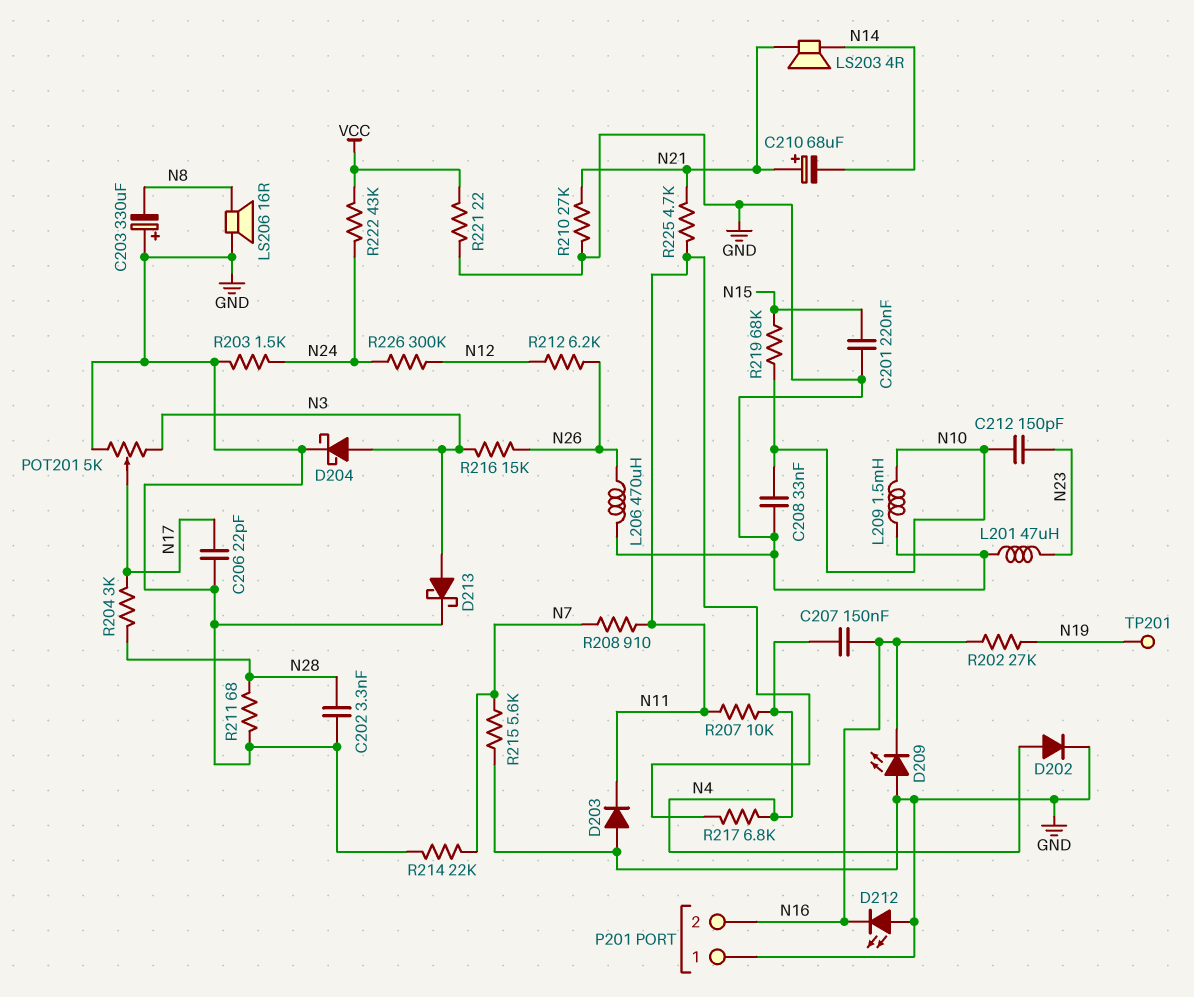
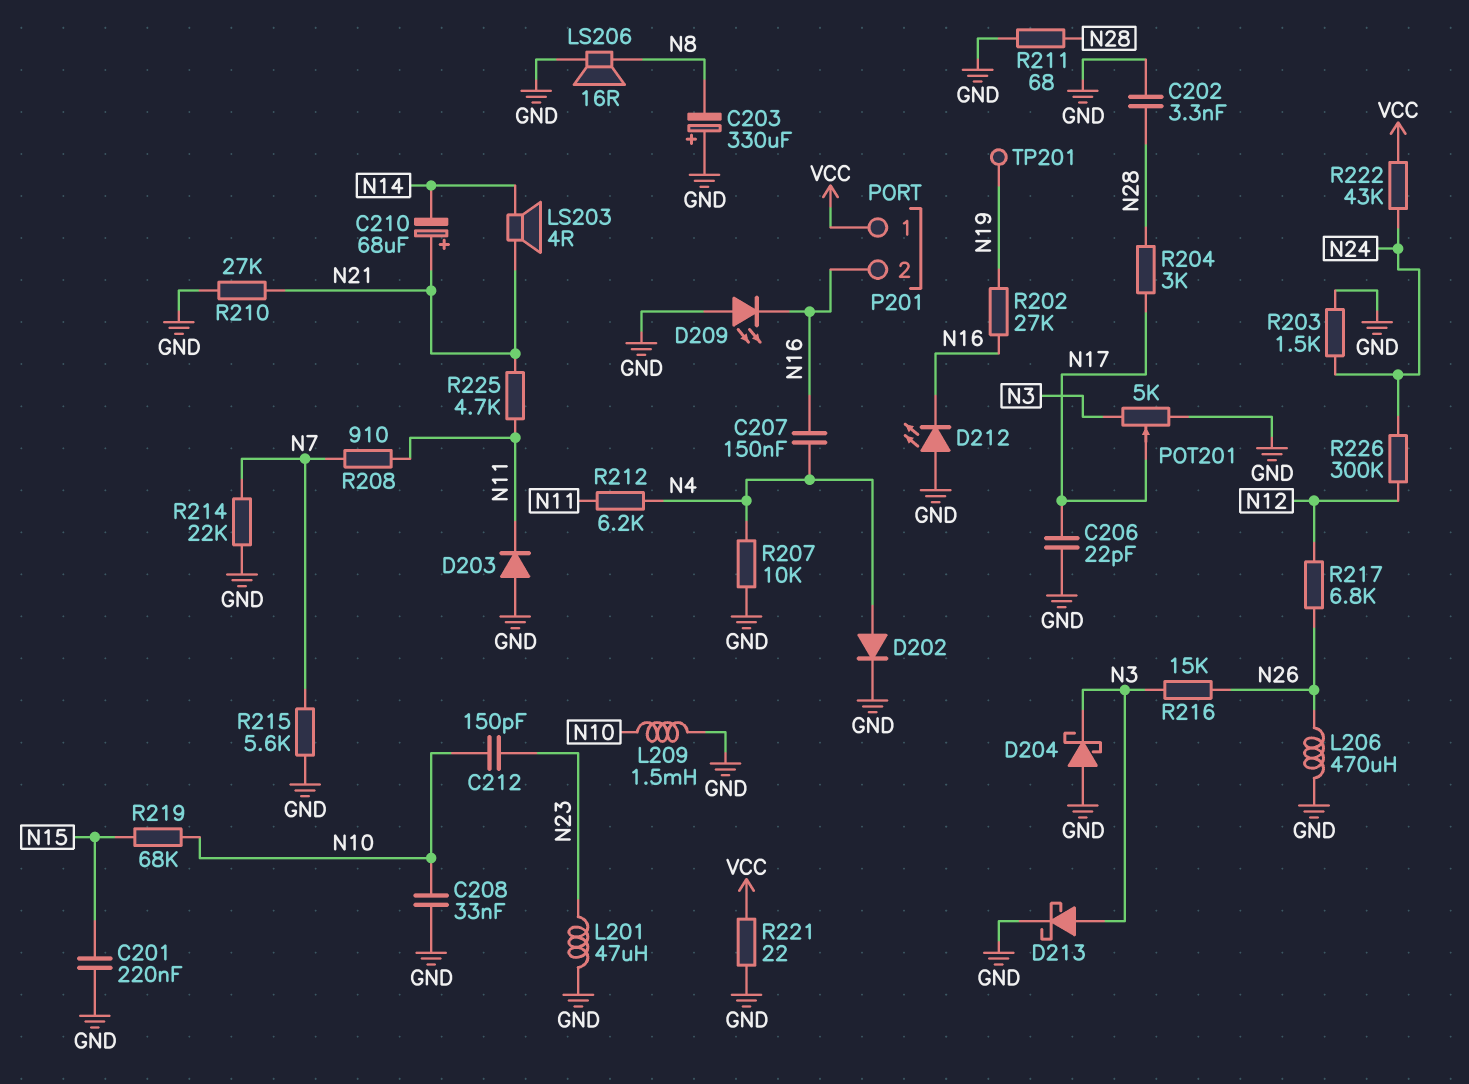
D204: schottky (A N3, K GND) -> schottky (A GND, K N3)
P201 pin 1: GND -> VCC
R207: 10k (N4, N11) -> 10k (GND, N4)
R212: 6.2k (N12, N26) -> 6.2k (N4, N11)
R217: 6.8k (N4, N11) -> 6.8k (N12, N26)

